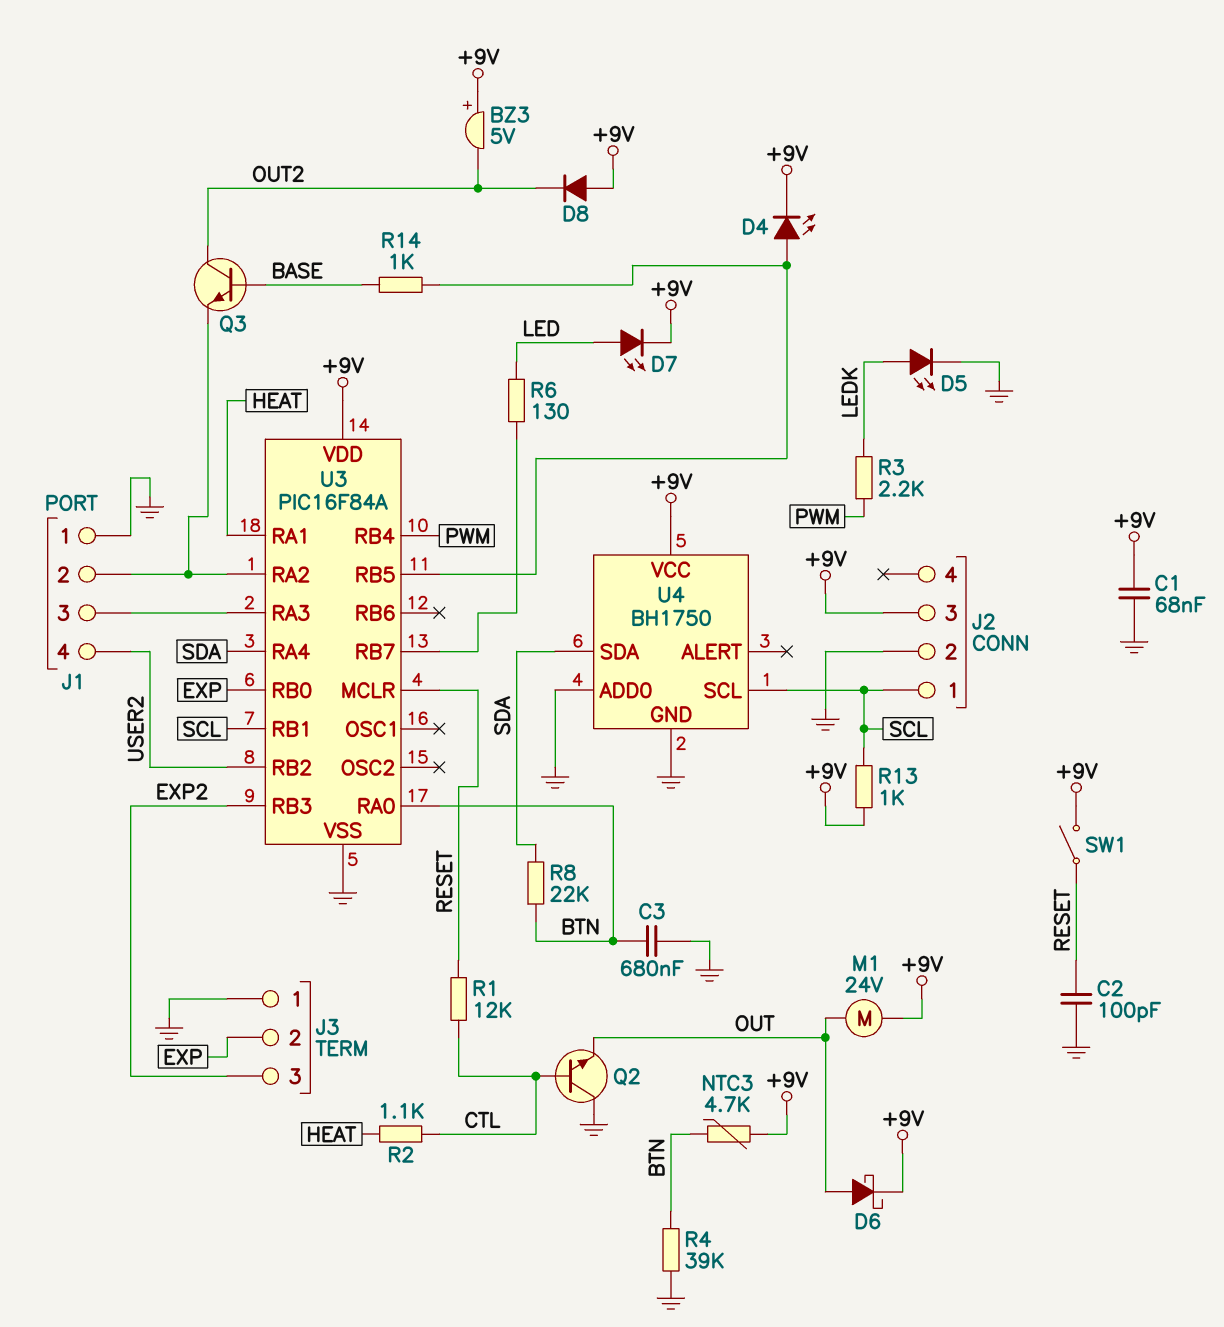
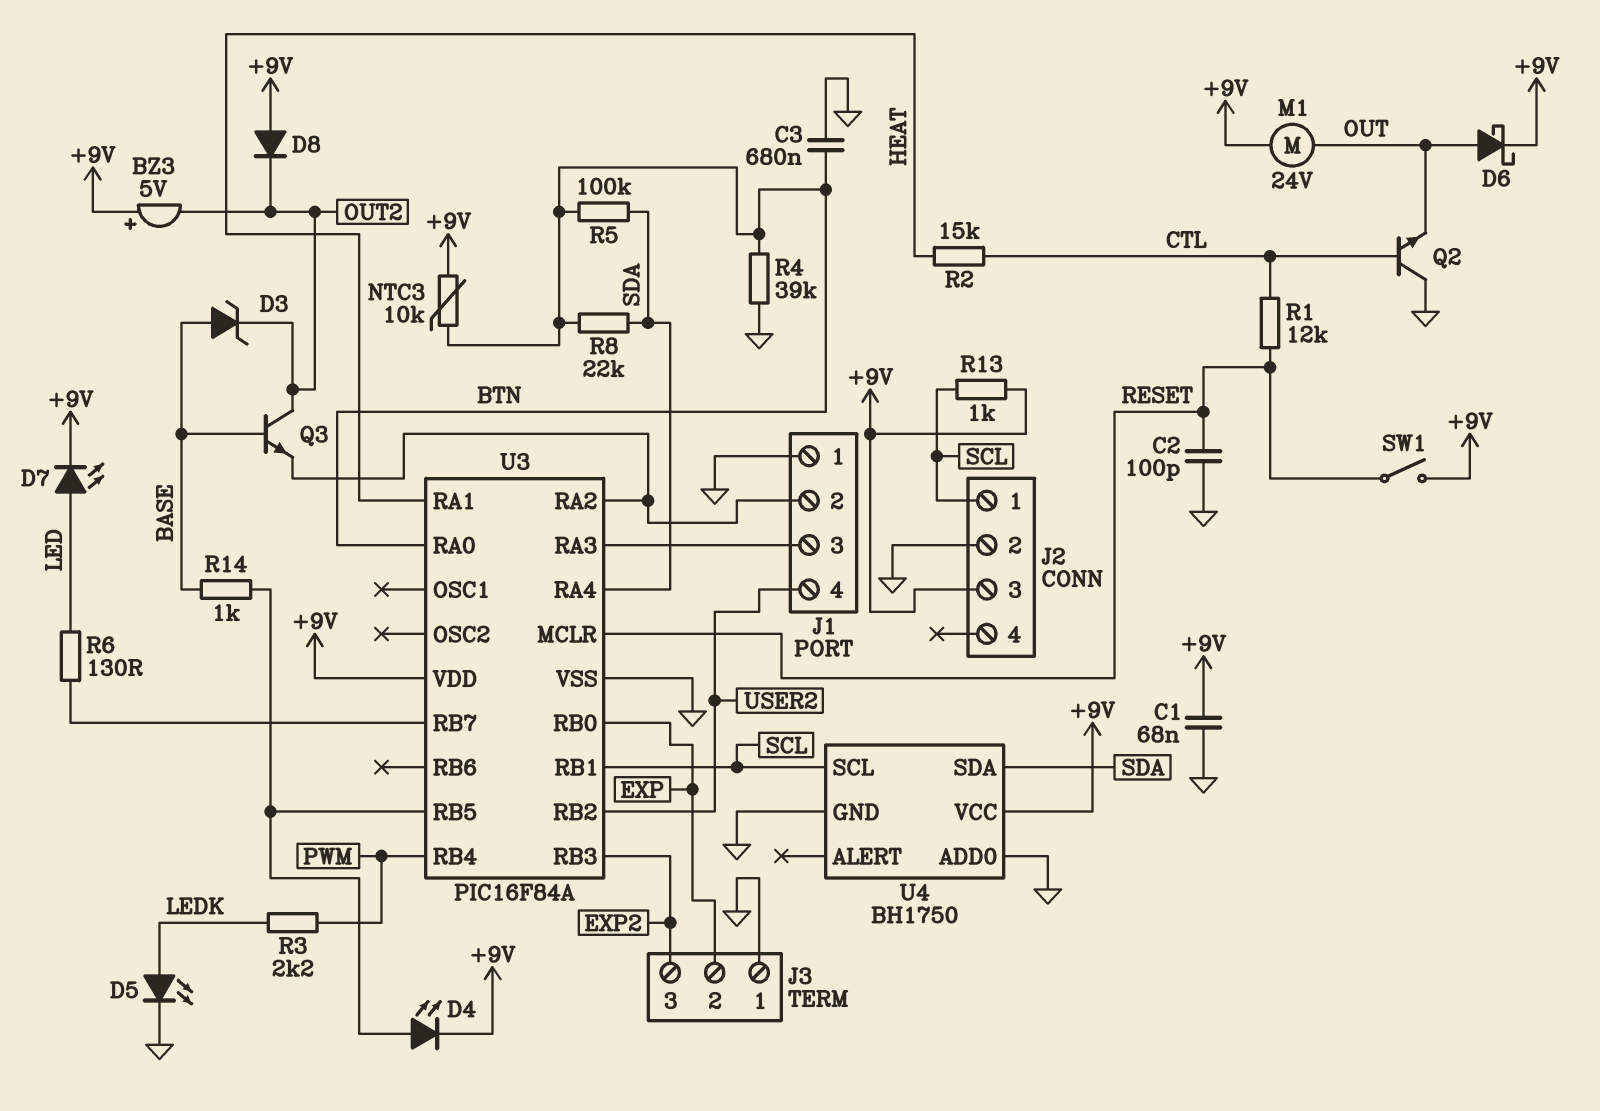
D3: none -> zener (A BASE, K OUT2)
NTC3: 4.7k (+9V, BTN) -> 10k (+9V, BTN)
R2: 1.1k (CTL, HEAT) -> 15k (CTL, HEAT)
R5: none -> 100k (BTN, SDA)

